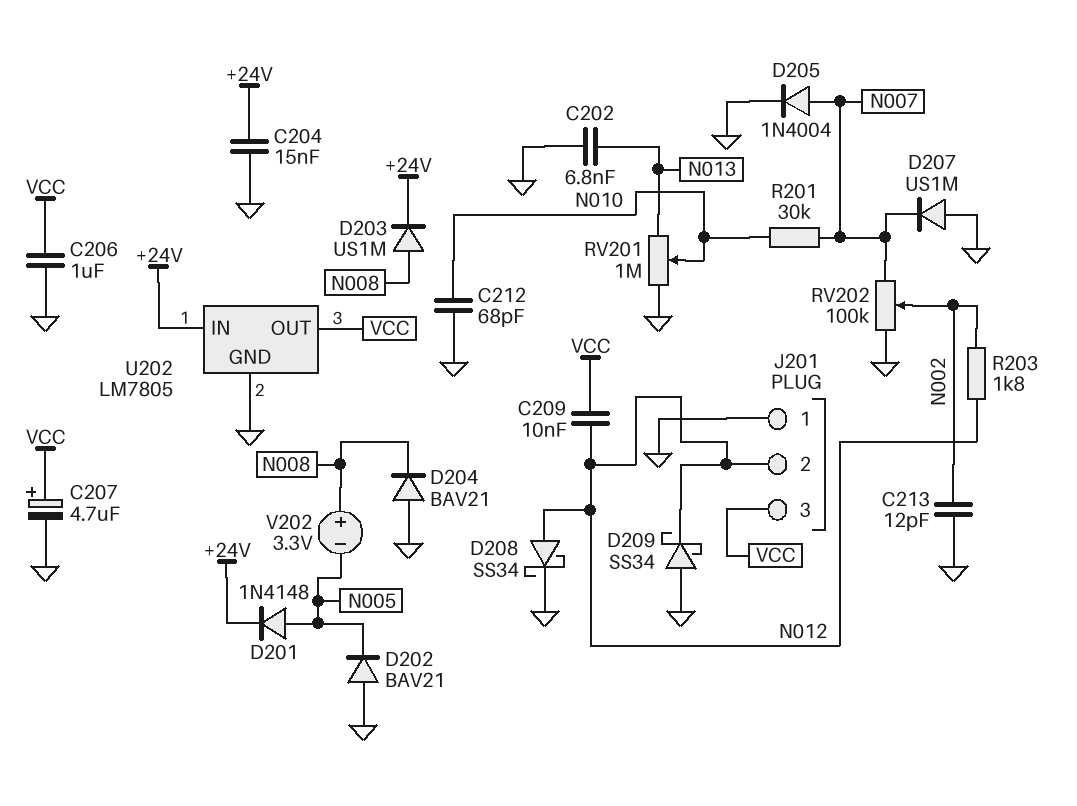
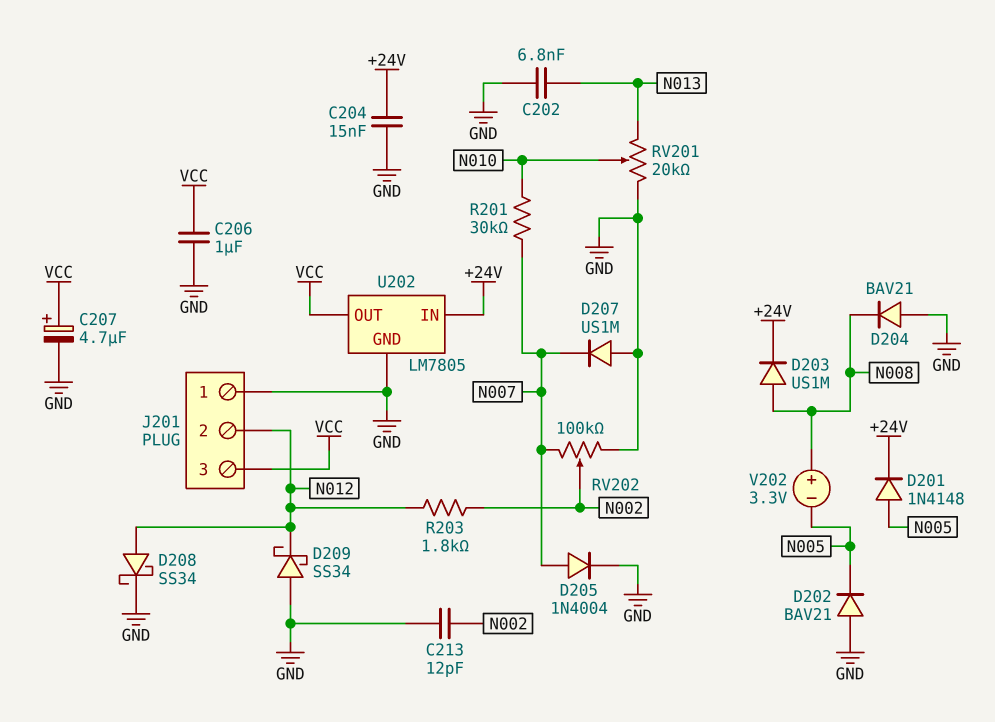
C209: 10nF (N012, VCC) -> none
C212: 68pF (GND, N010) -> none
RV201: 1M (GND, N013, wiper N010) -> 20k (GND, N013, wiper N010)

